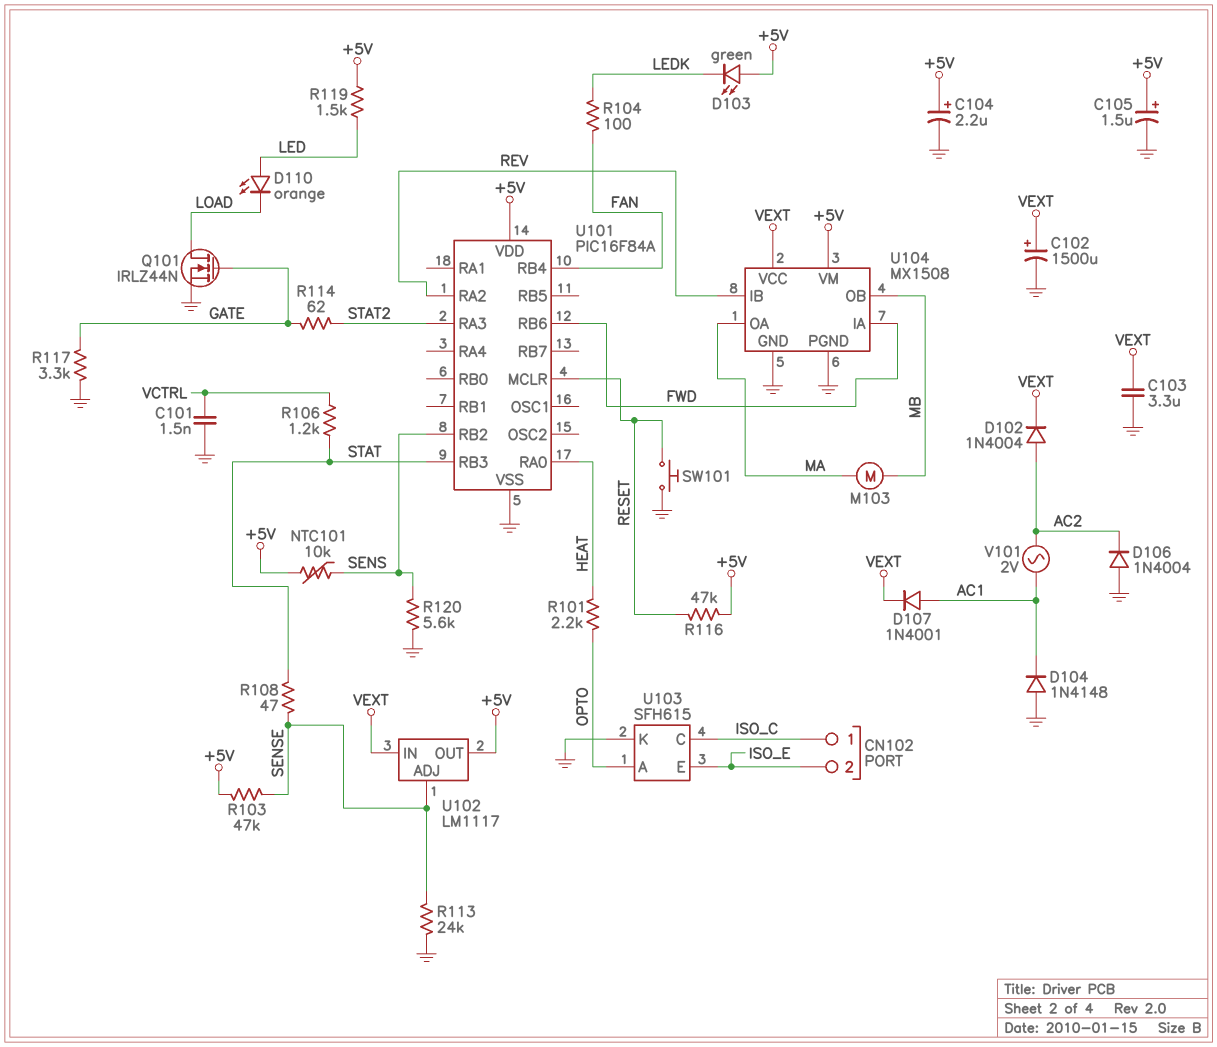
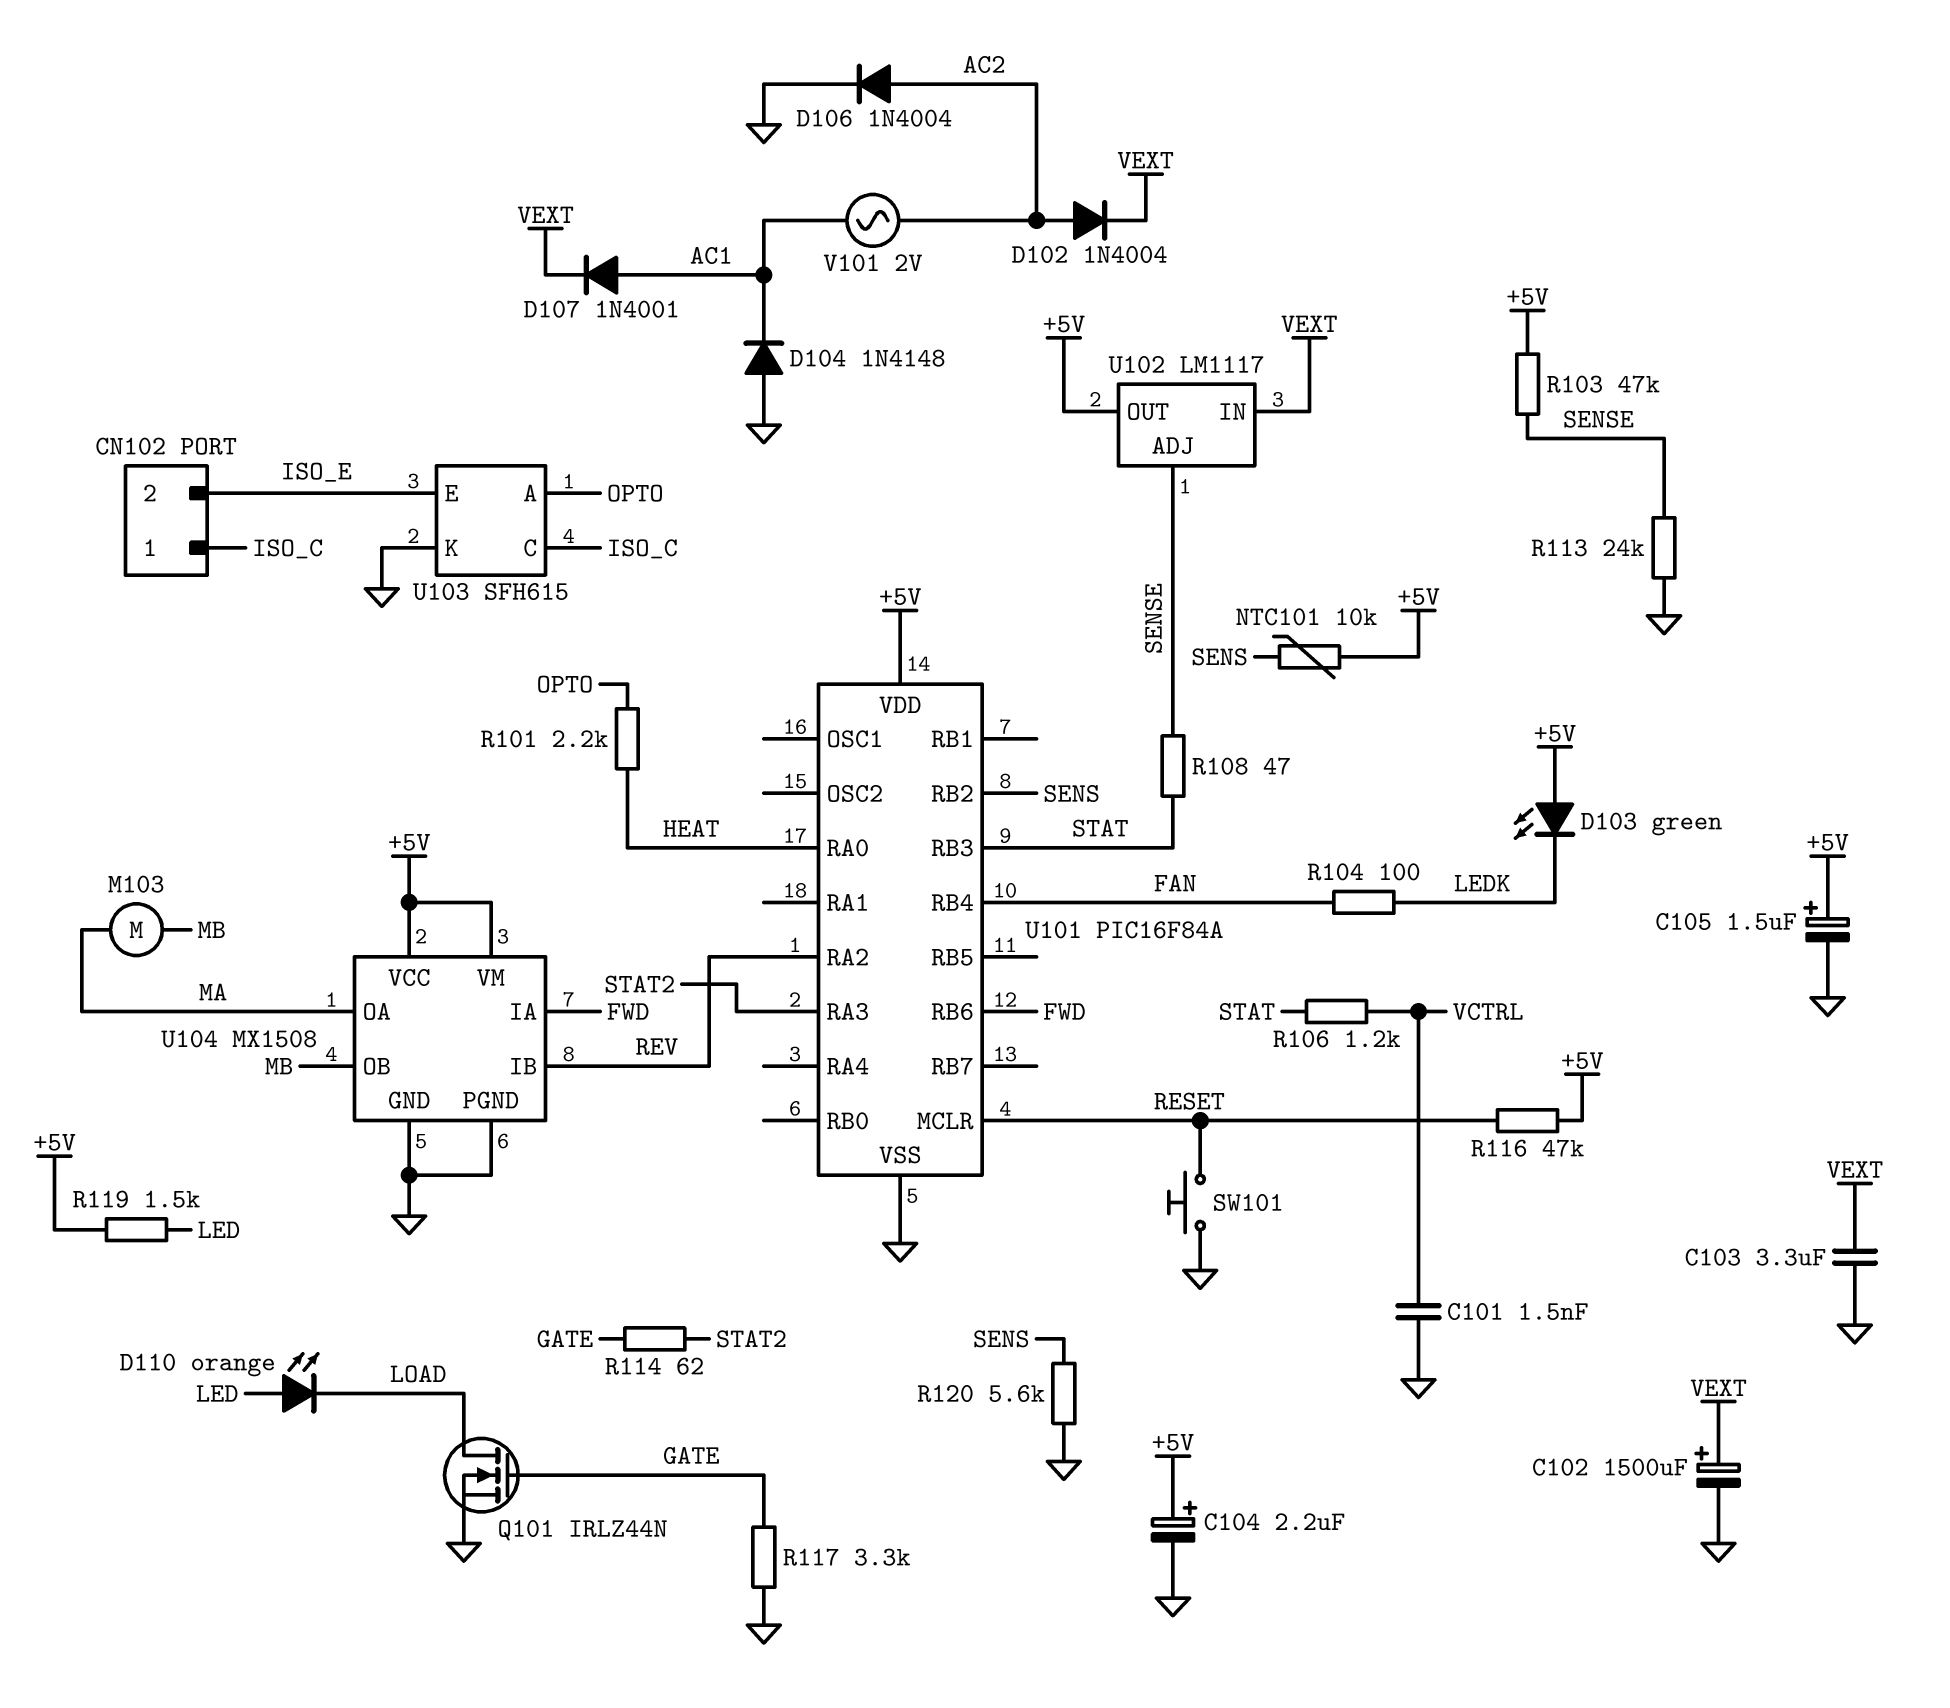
D106: diode 1N4004 (A GND, K AC2) -> diode 1N4004 (A AC2, K GND)
U104 pin VCC: VEXT -> +5V

